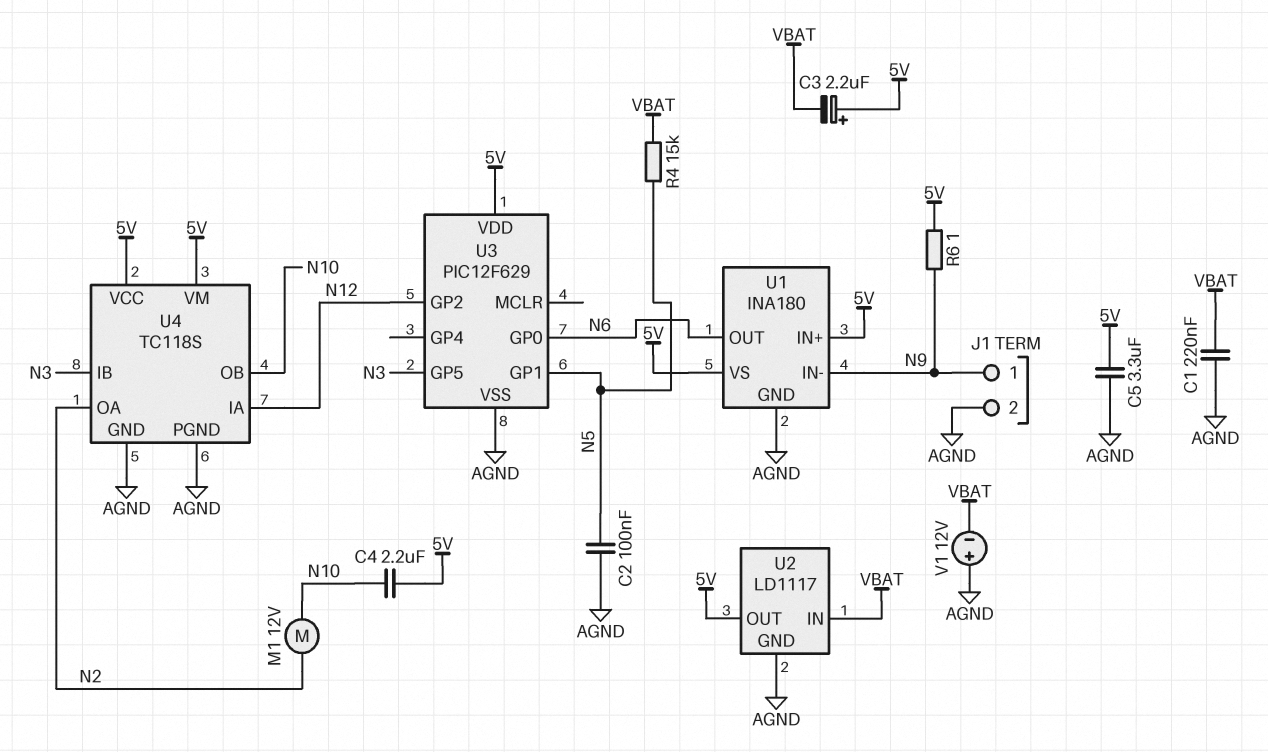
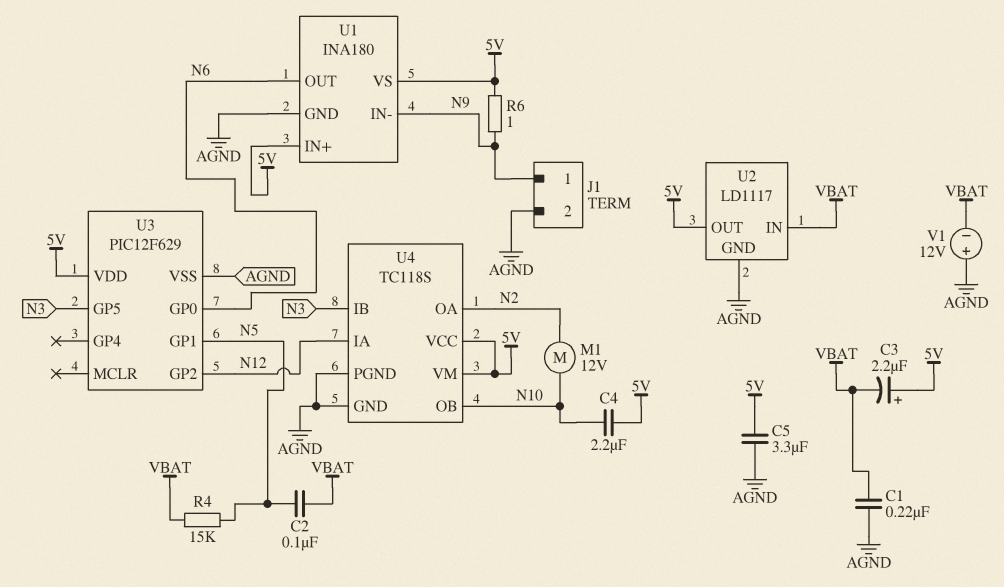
C2: 100nF (AGND, N5) -> 100nF (N5, VBAT)

